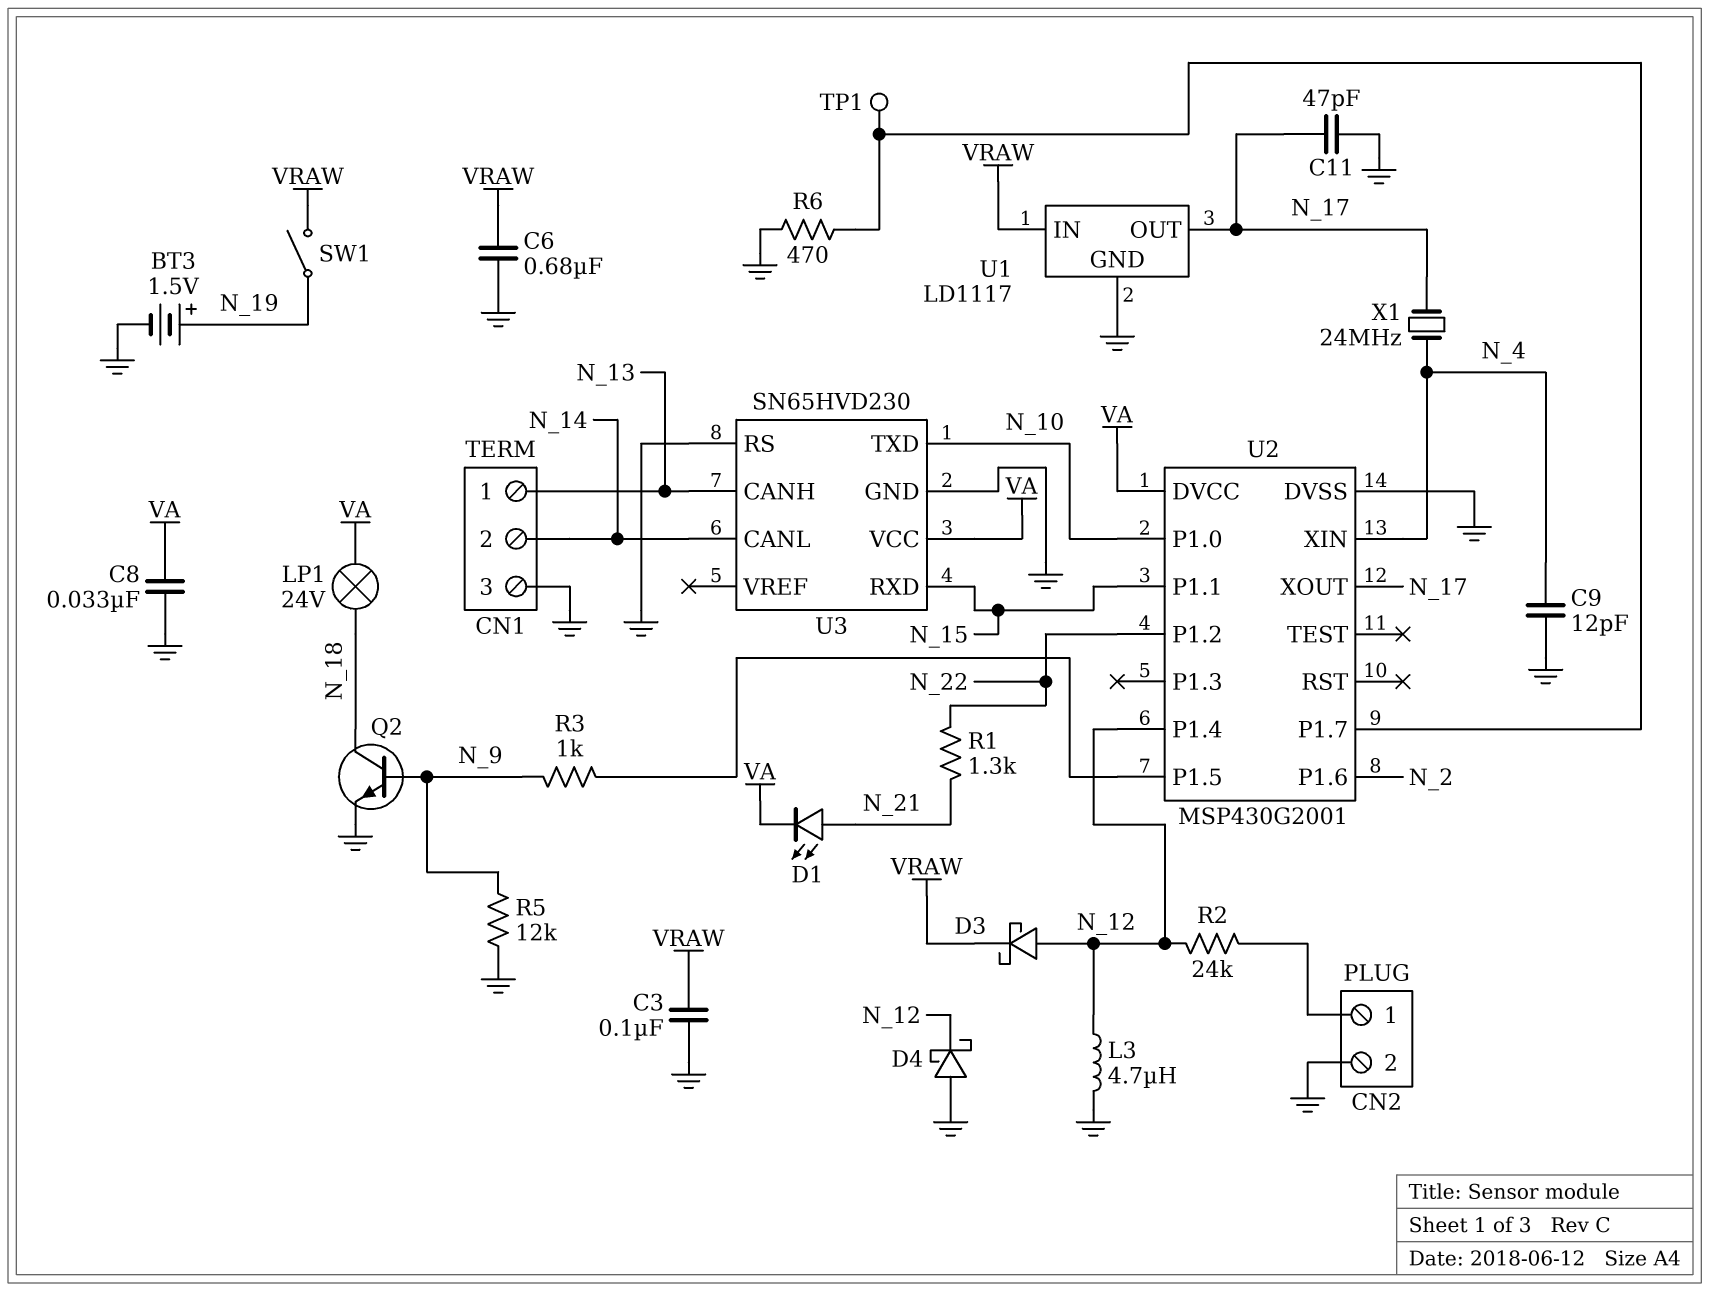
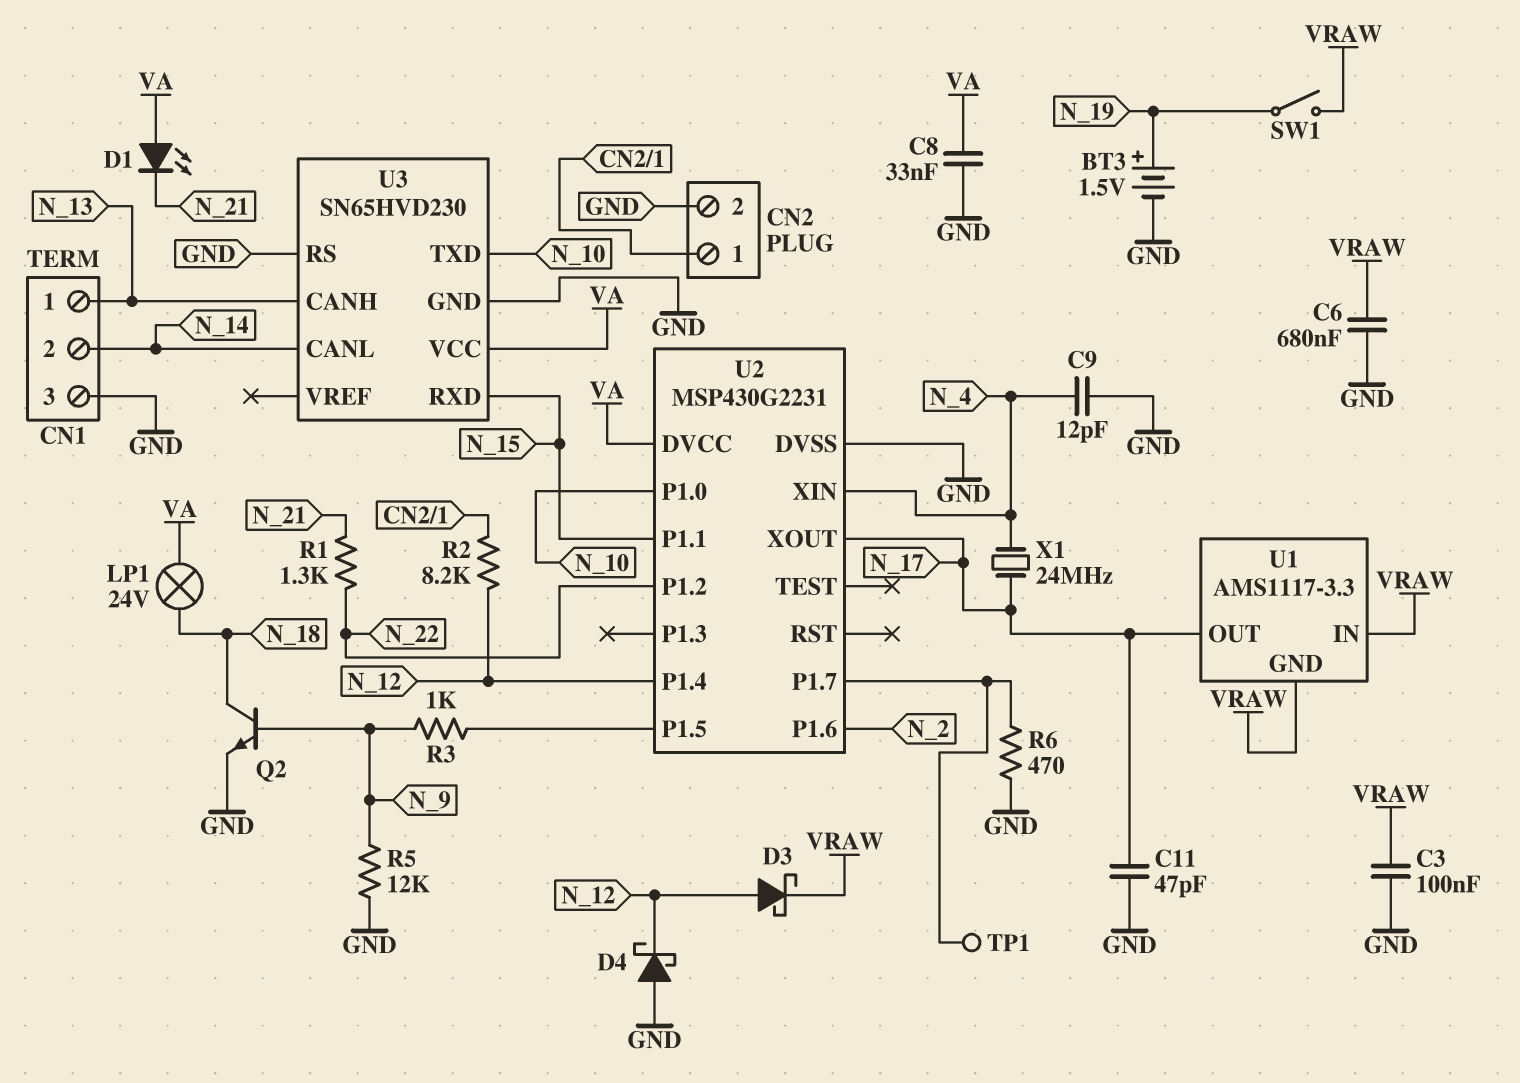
D1: LED (A N_21, K VA) -> LED (A VA, K N_21)
L3: 4.7uH (GND, N_12) -> none
R2: 24k (CN2/1, N_12) -> 8.2k (CN2/1, N_12)
U1: LD1117 -> AMS1117-3.3
U1 pin GND: GND -> VRAW
U2: MSP430G2001 -> MSP430G2231

